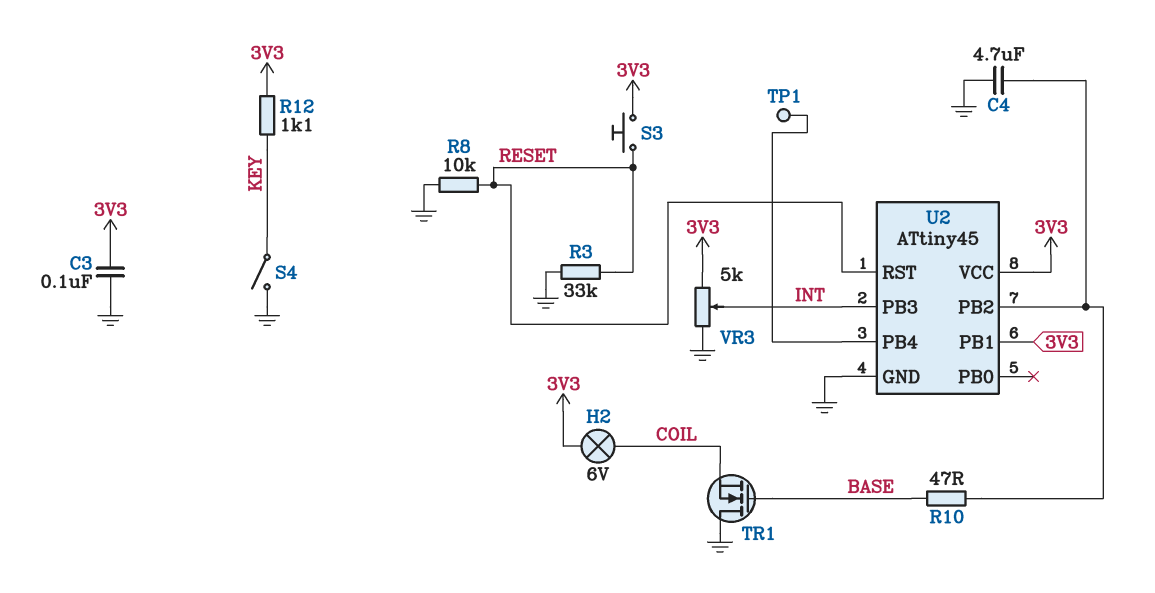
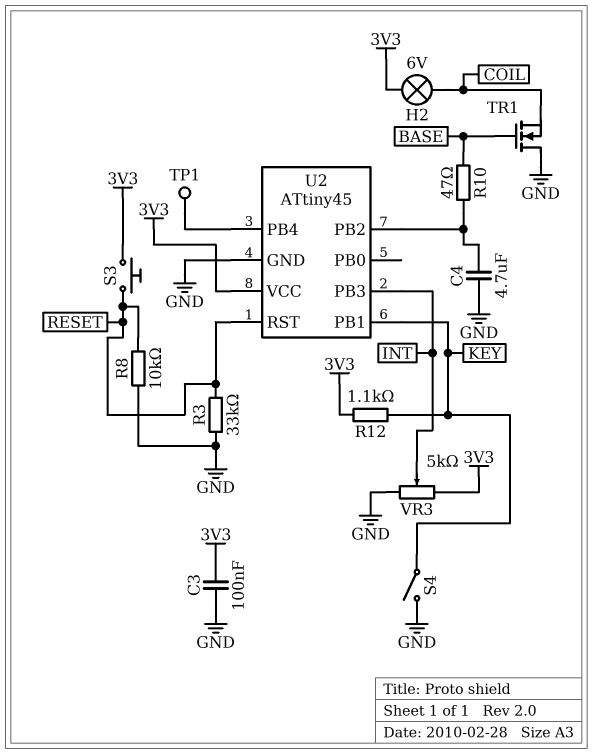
U2 pin PB1: 3V3 -> KEY

